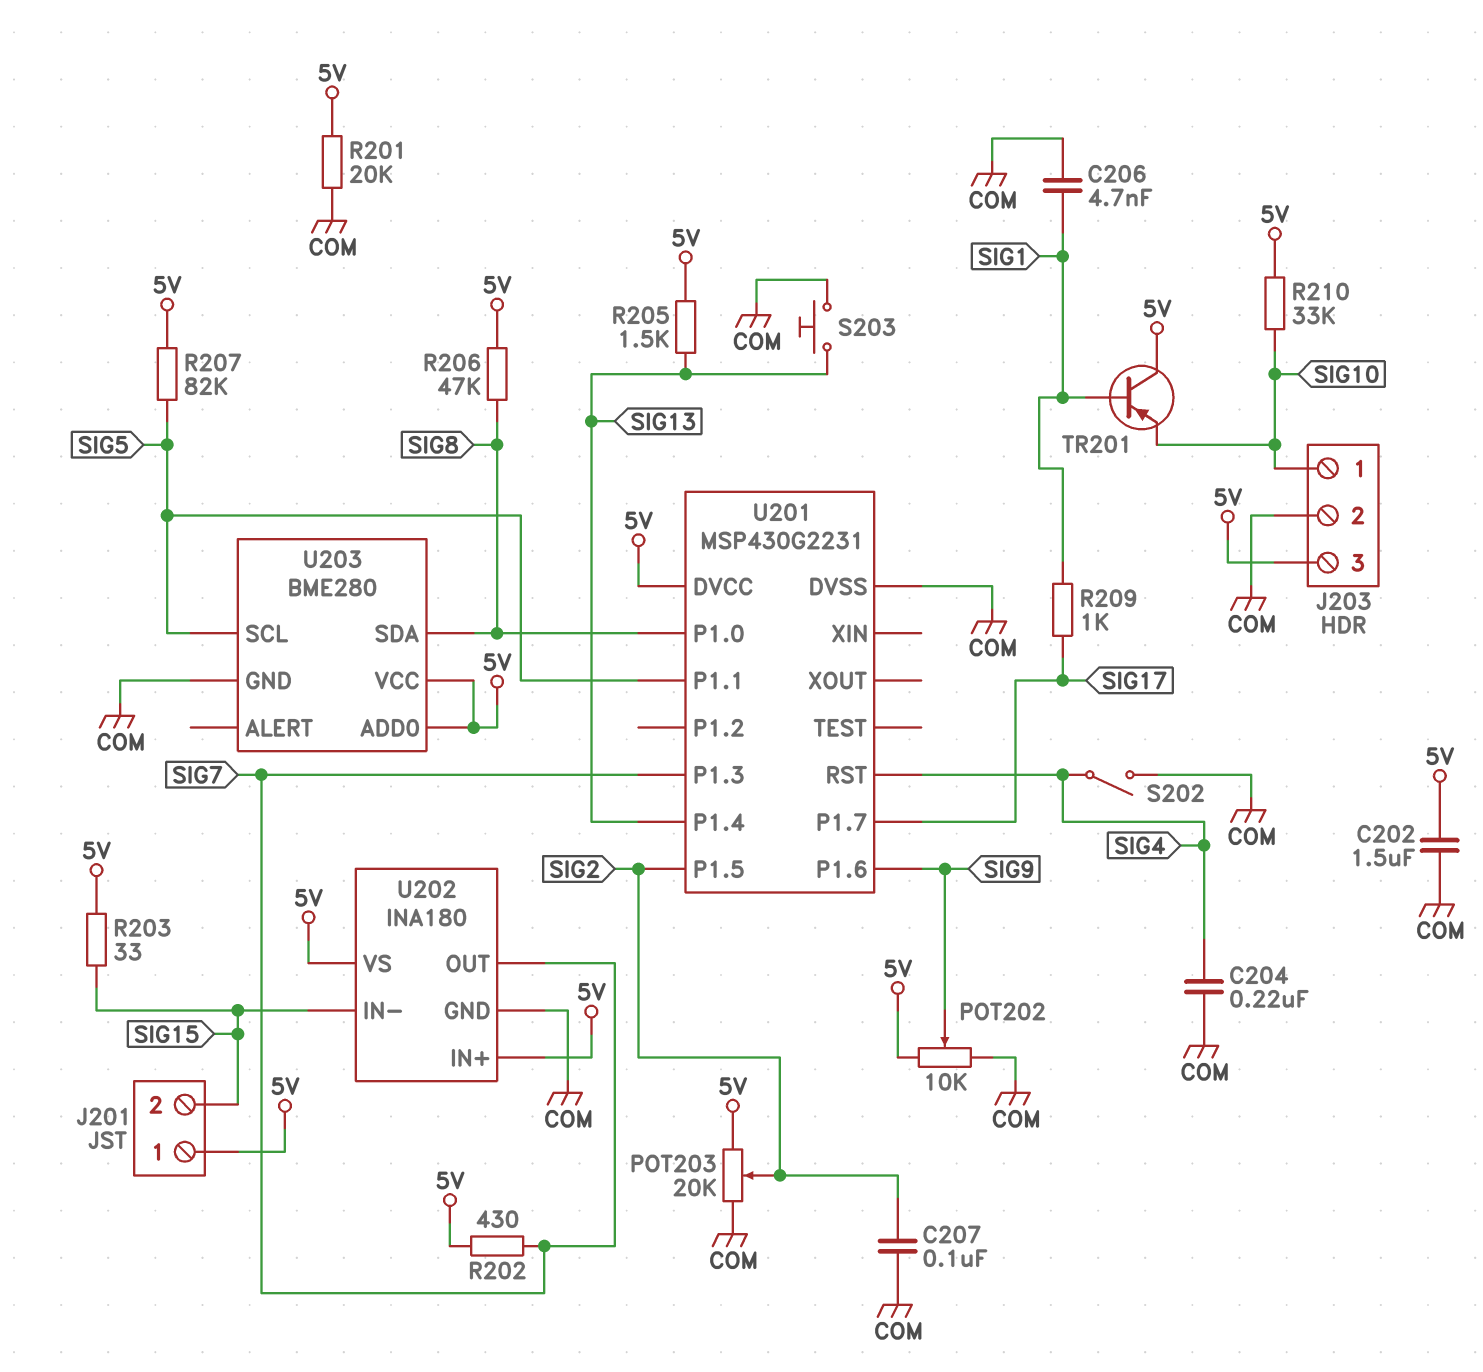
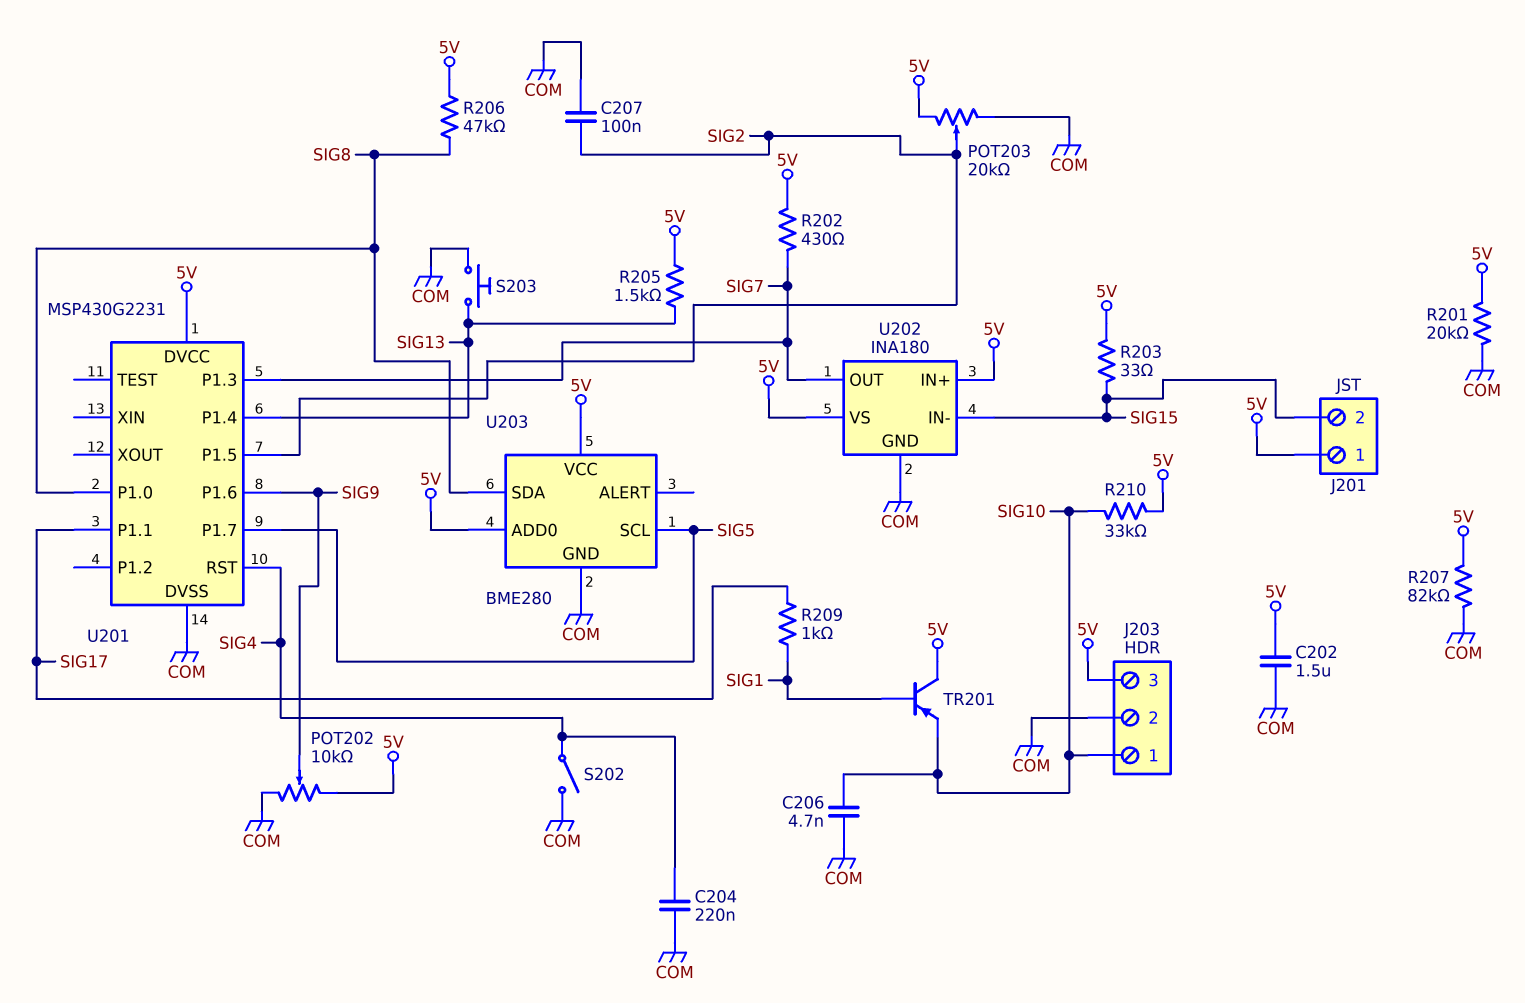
C206: 4.7nF (COM, SIG1) -> 4.7nF (COM, SIG10)
R207: 82k (5V, SIG5) -> 82k (5V, COM)
U201 pin P1.1: SIG5 -> SIG17
U201 pin P1.7: SIG17 -> SIG5

